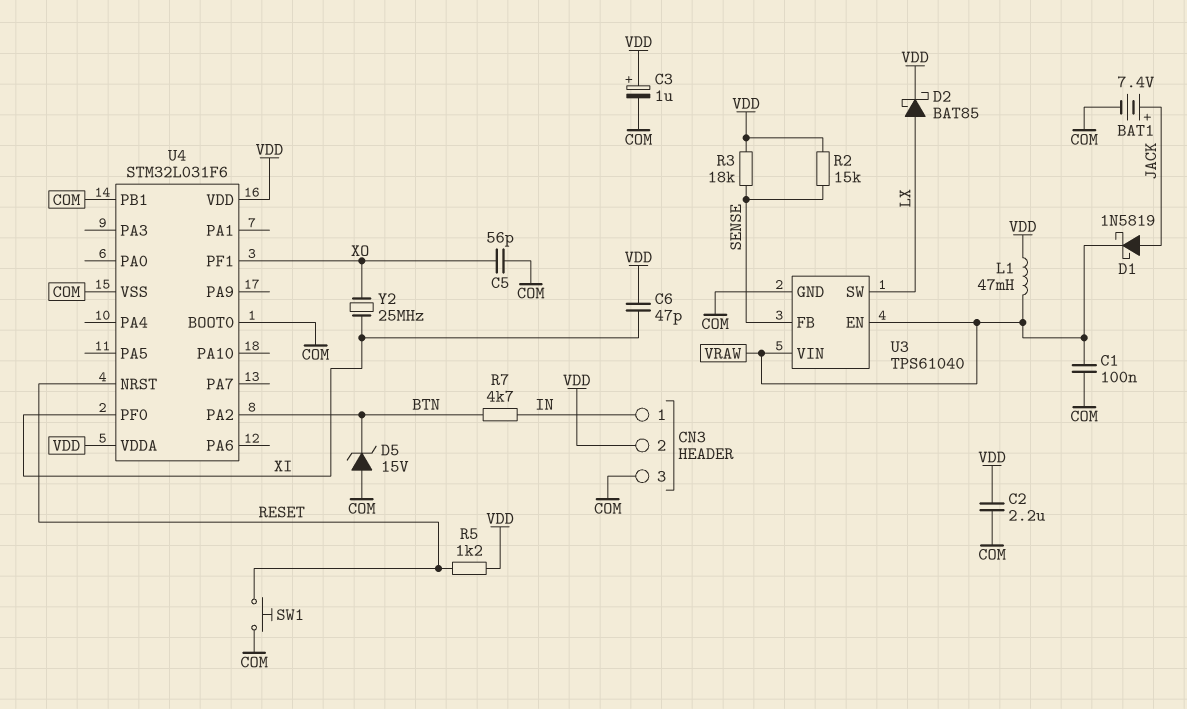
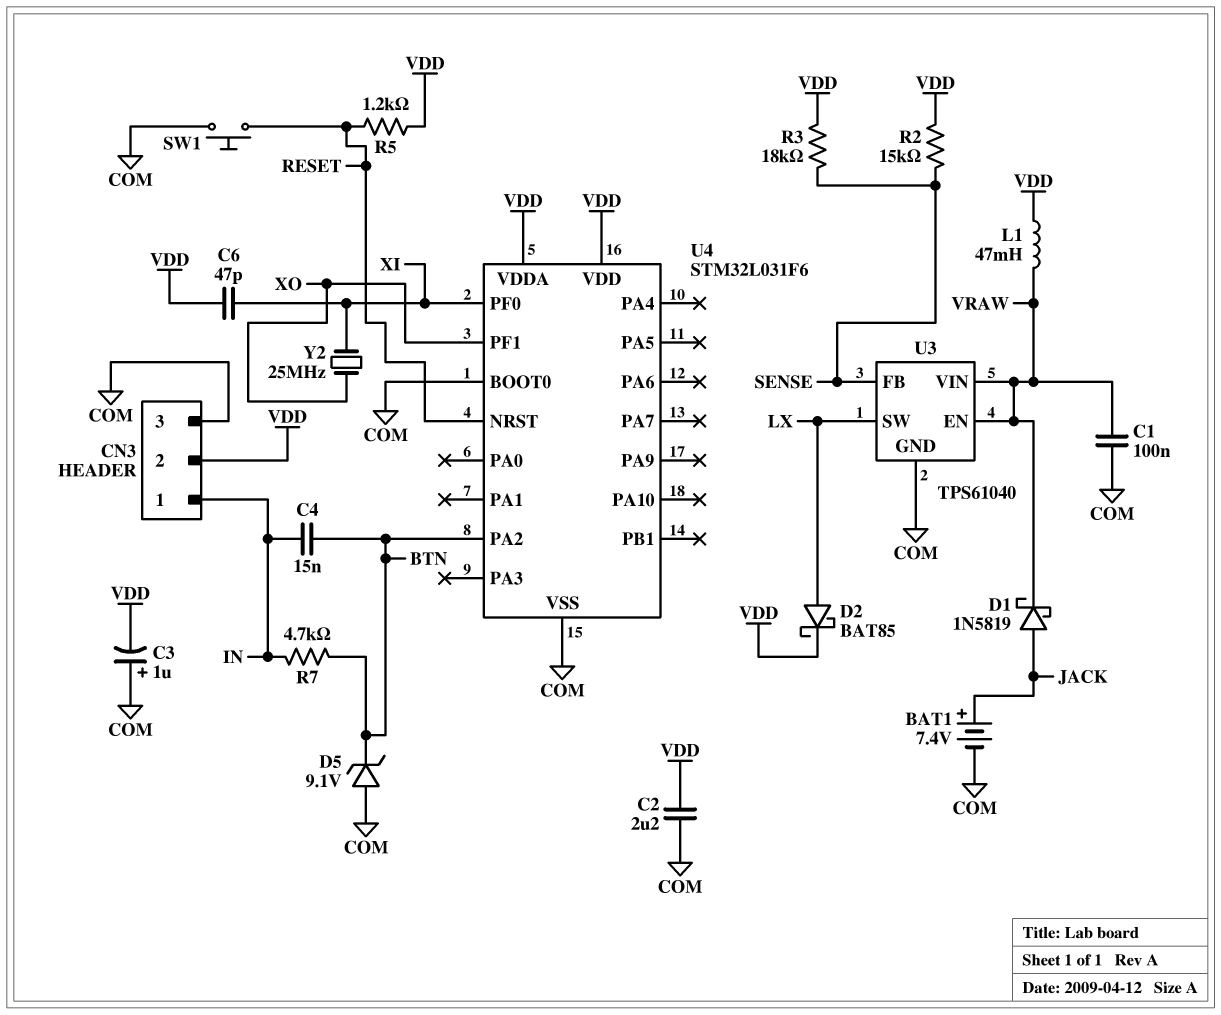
C3: 1uF (plus VDD, minus COM) -> 1uF (plus COM, minus VDD)
C4: none -> 15nF (BTN, IN)
C5: 56pF (COM, XO) -> none
D5: zener 15V (A COM, K BTN) -> zener 9.1V (A COM, K BTN)
U4 pin PB1: COM -> none

